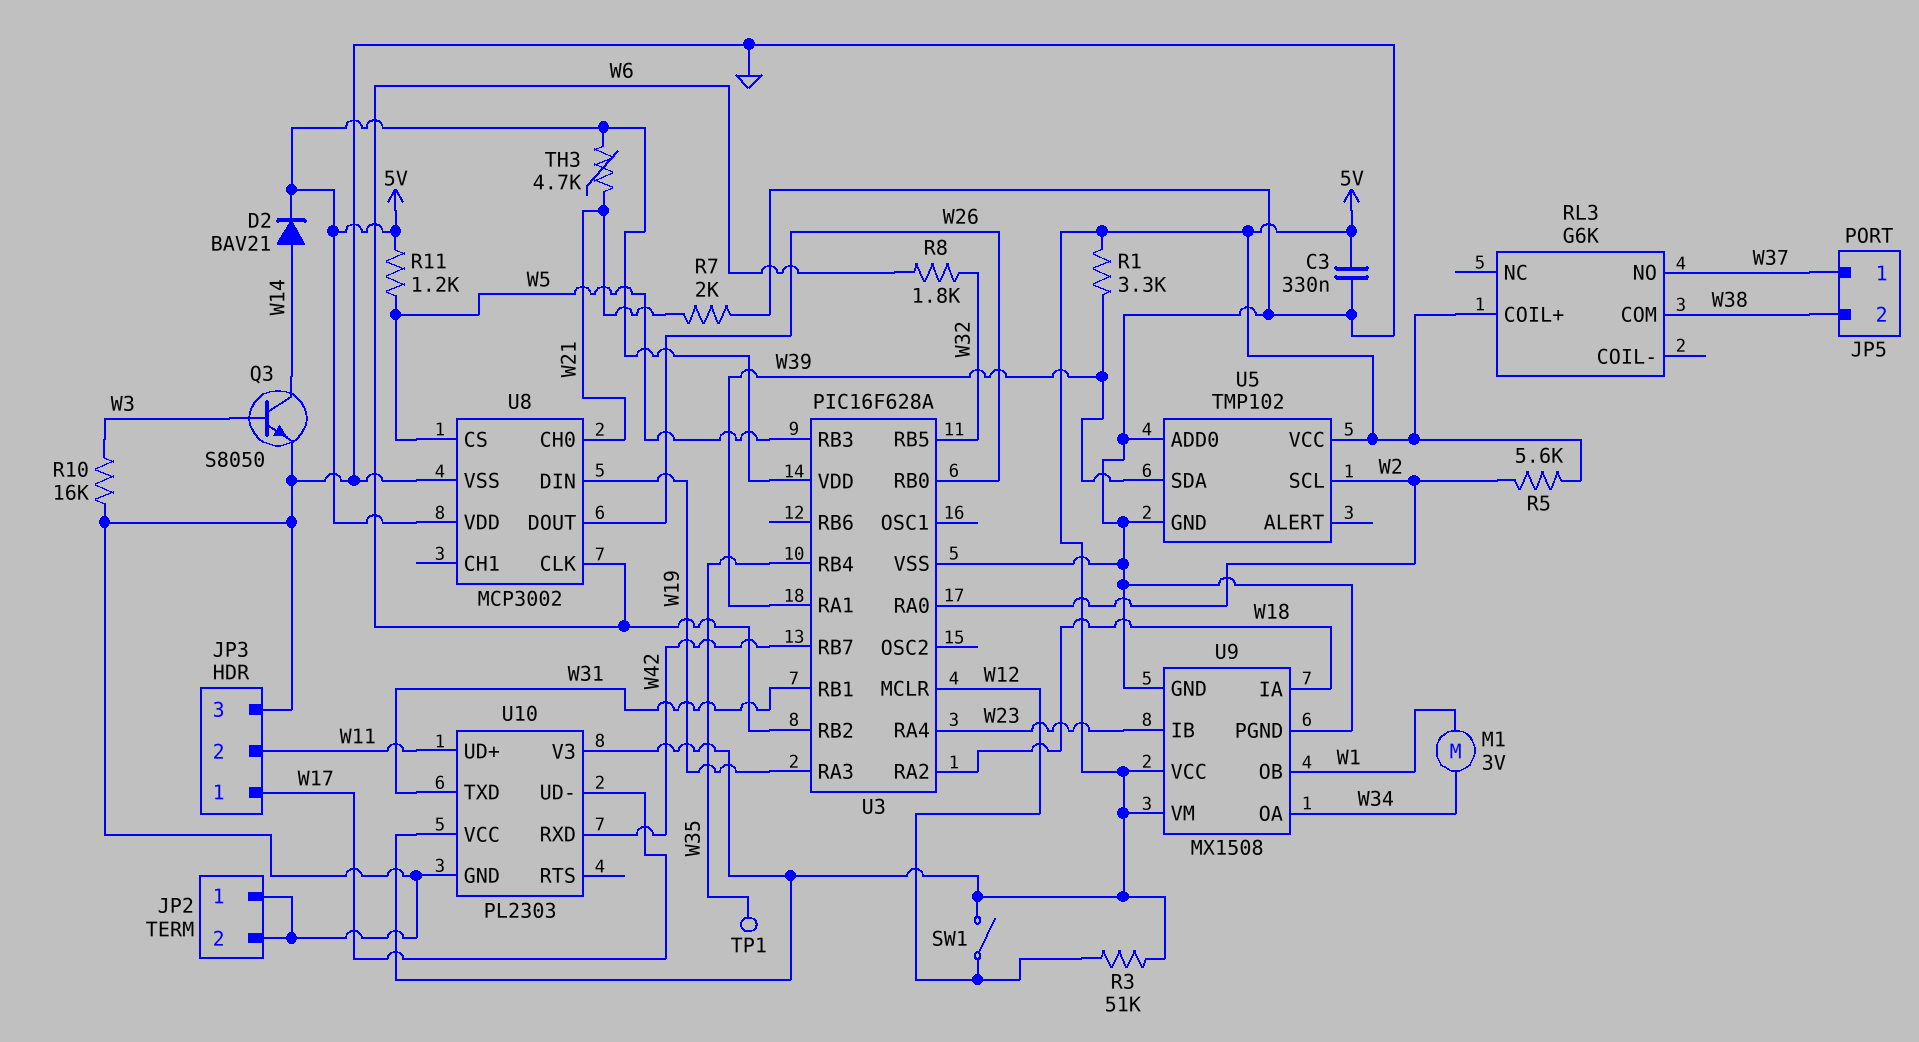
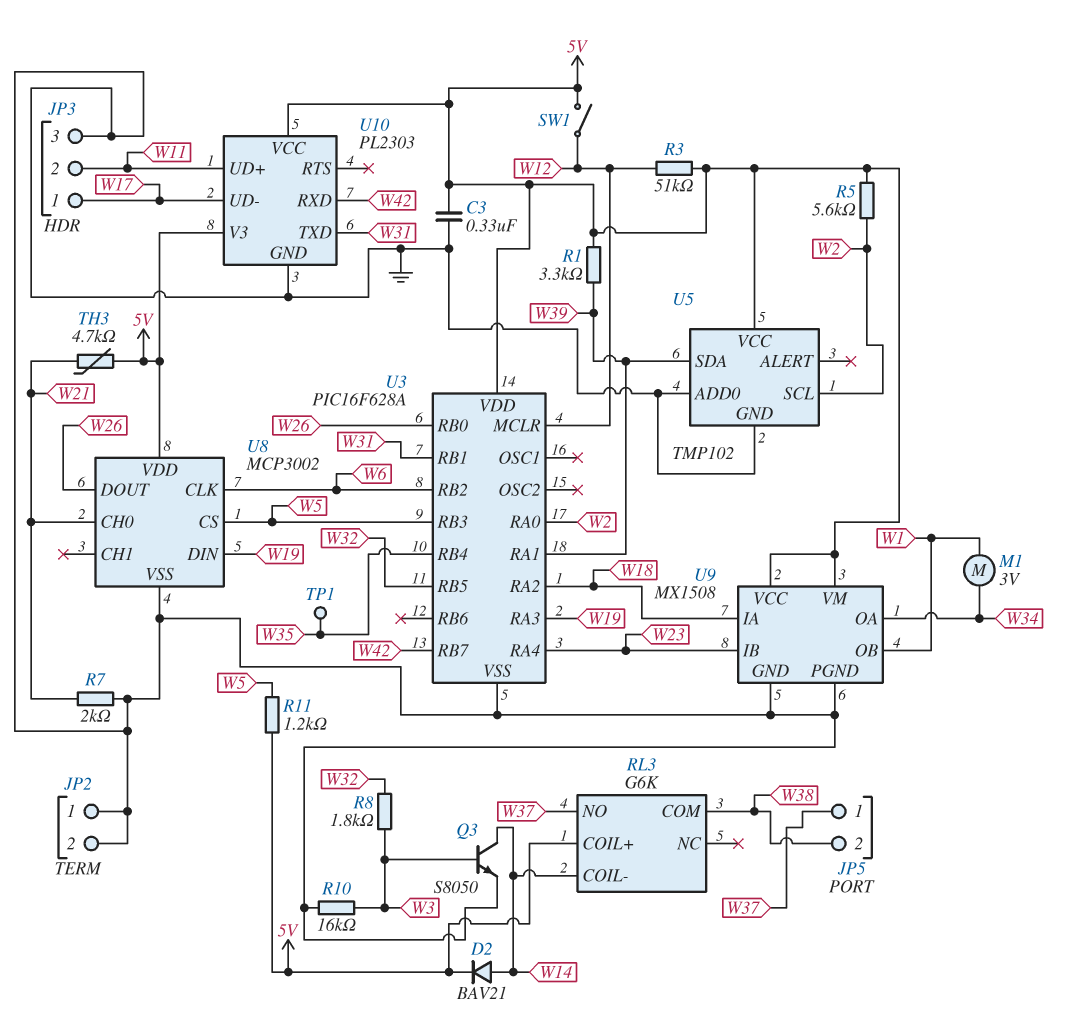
R8: 1.8k (W6, W32) -> 1.8k (W3, W32)
RL3 pin COIL-: none -> W14

